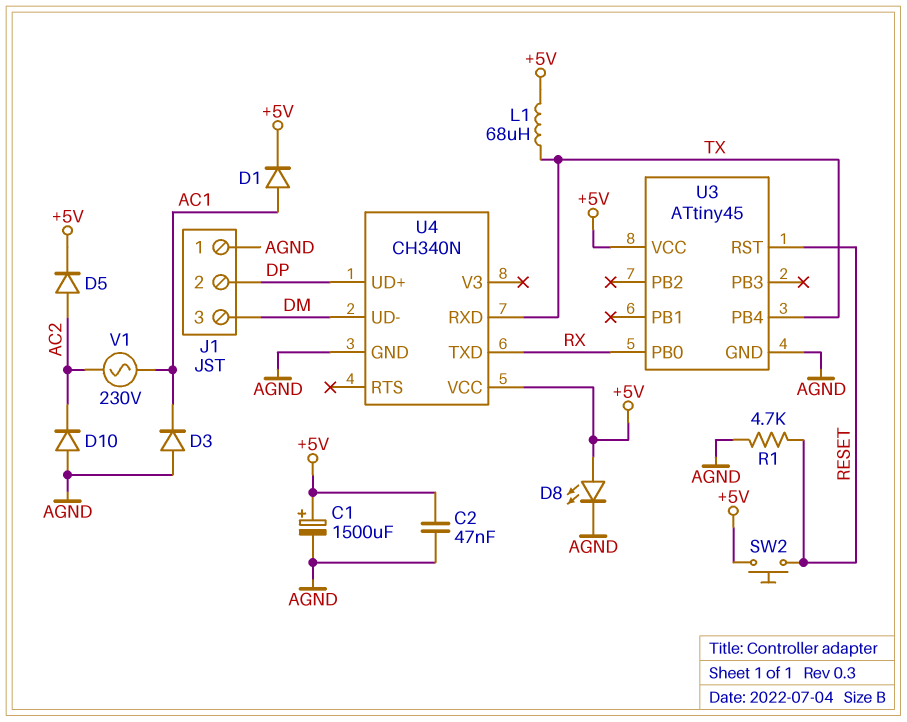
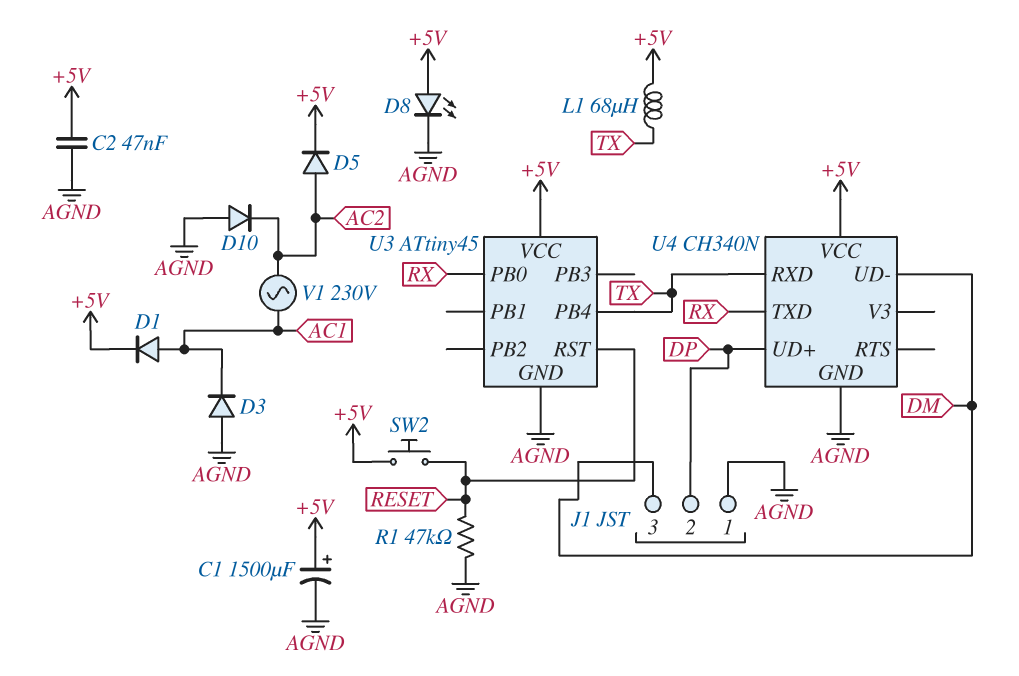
R1: 4.7k (AGND, RESET) -> 47k (AGND, RESET)

